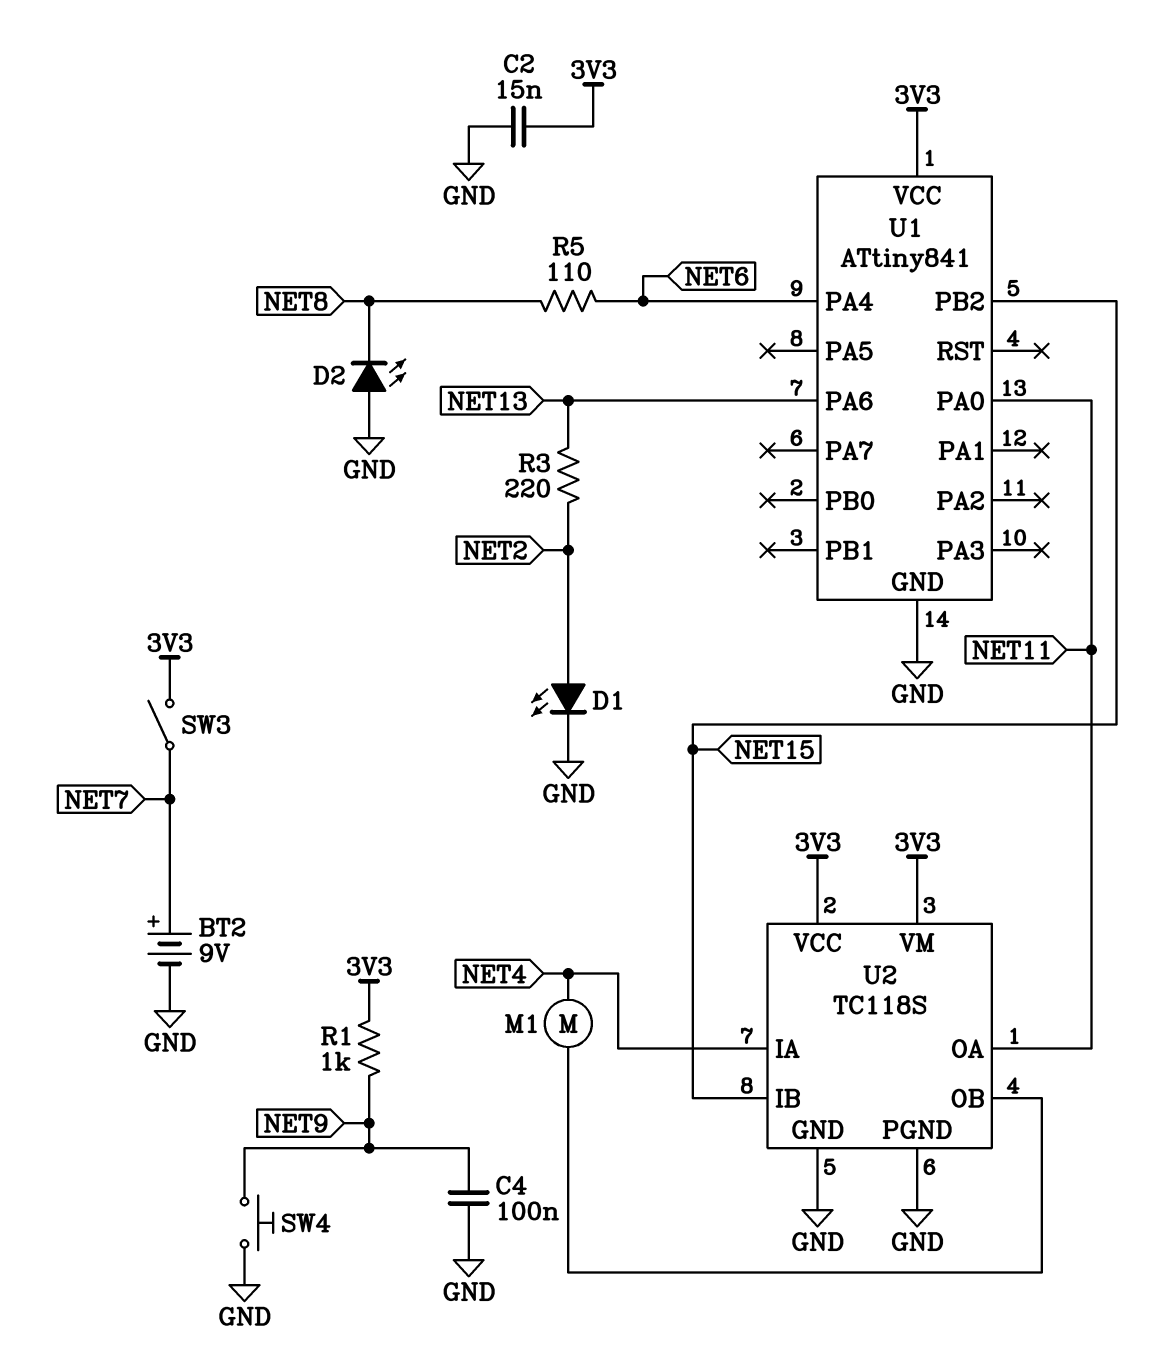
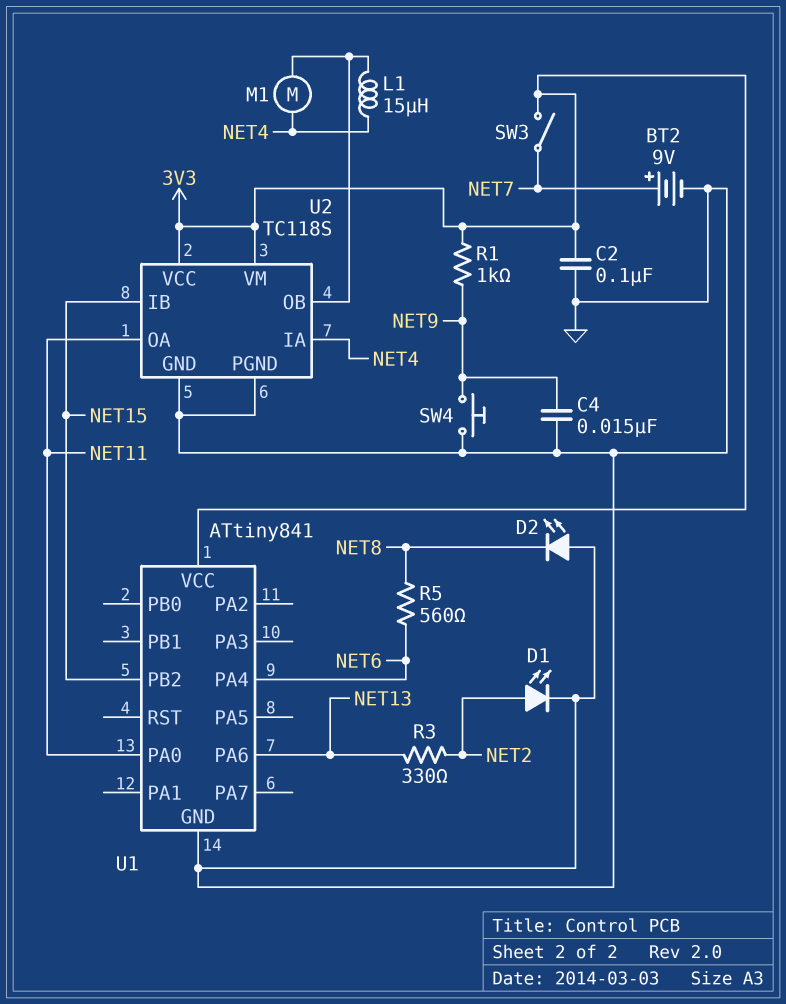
C2: 15nF (3V3, GND) -> 100nF (3V3, GND)
C4: 100nF (GND, NET9) -> 15nF (GND, NET9)
L1: none -> 15uH (NET4, U2/OB)
R3: 220 (NET2, NET13) -> 330 (NET2, NET13)
R5: 110 (NET6, NET8) -> 560 (NET6, NET8)

